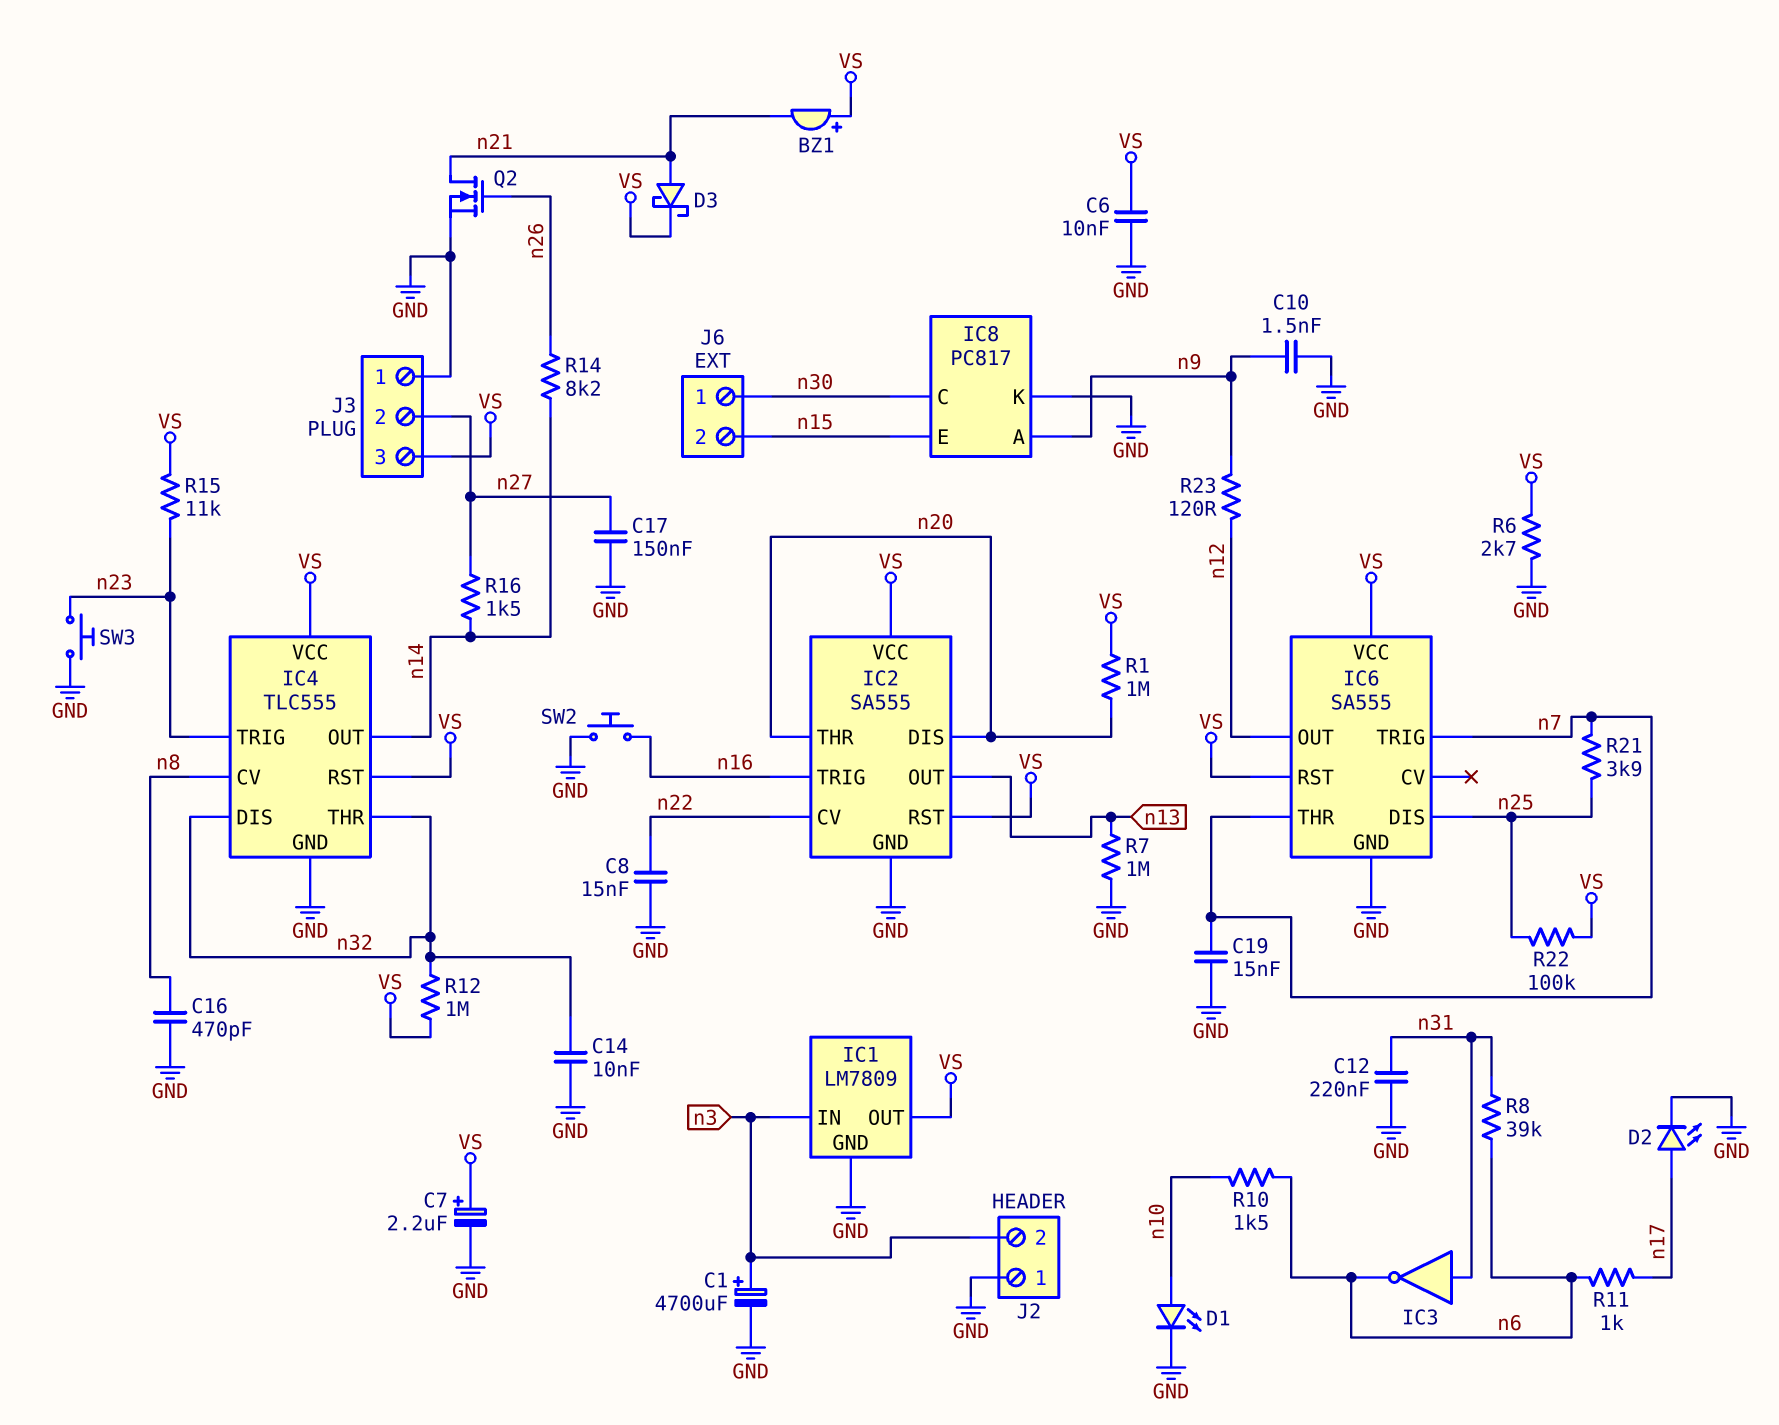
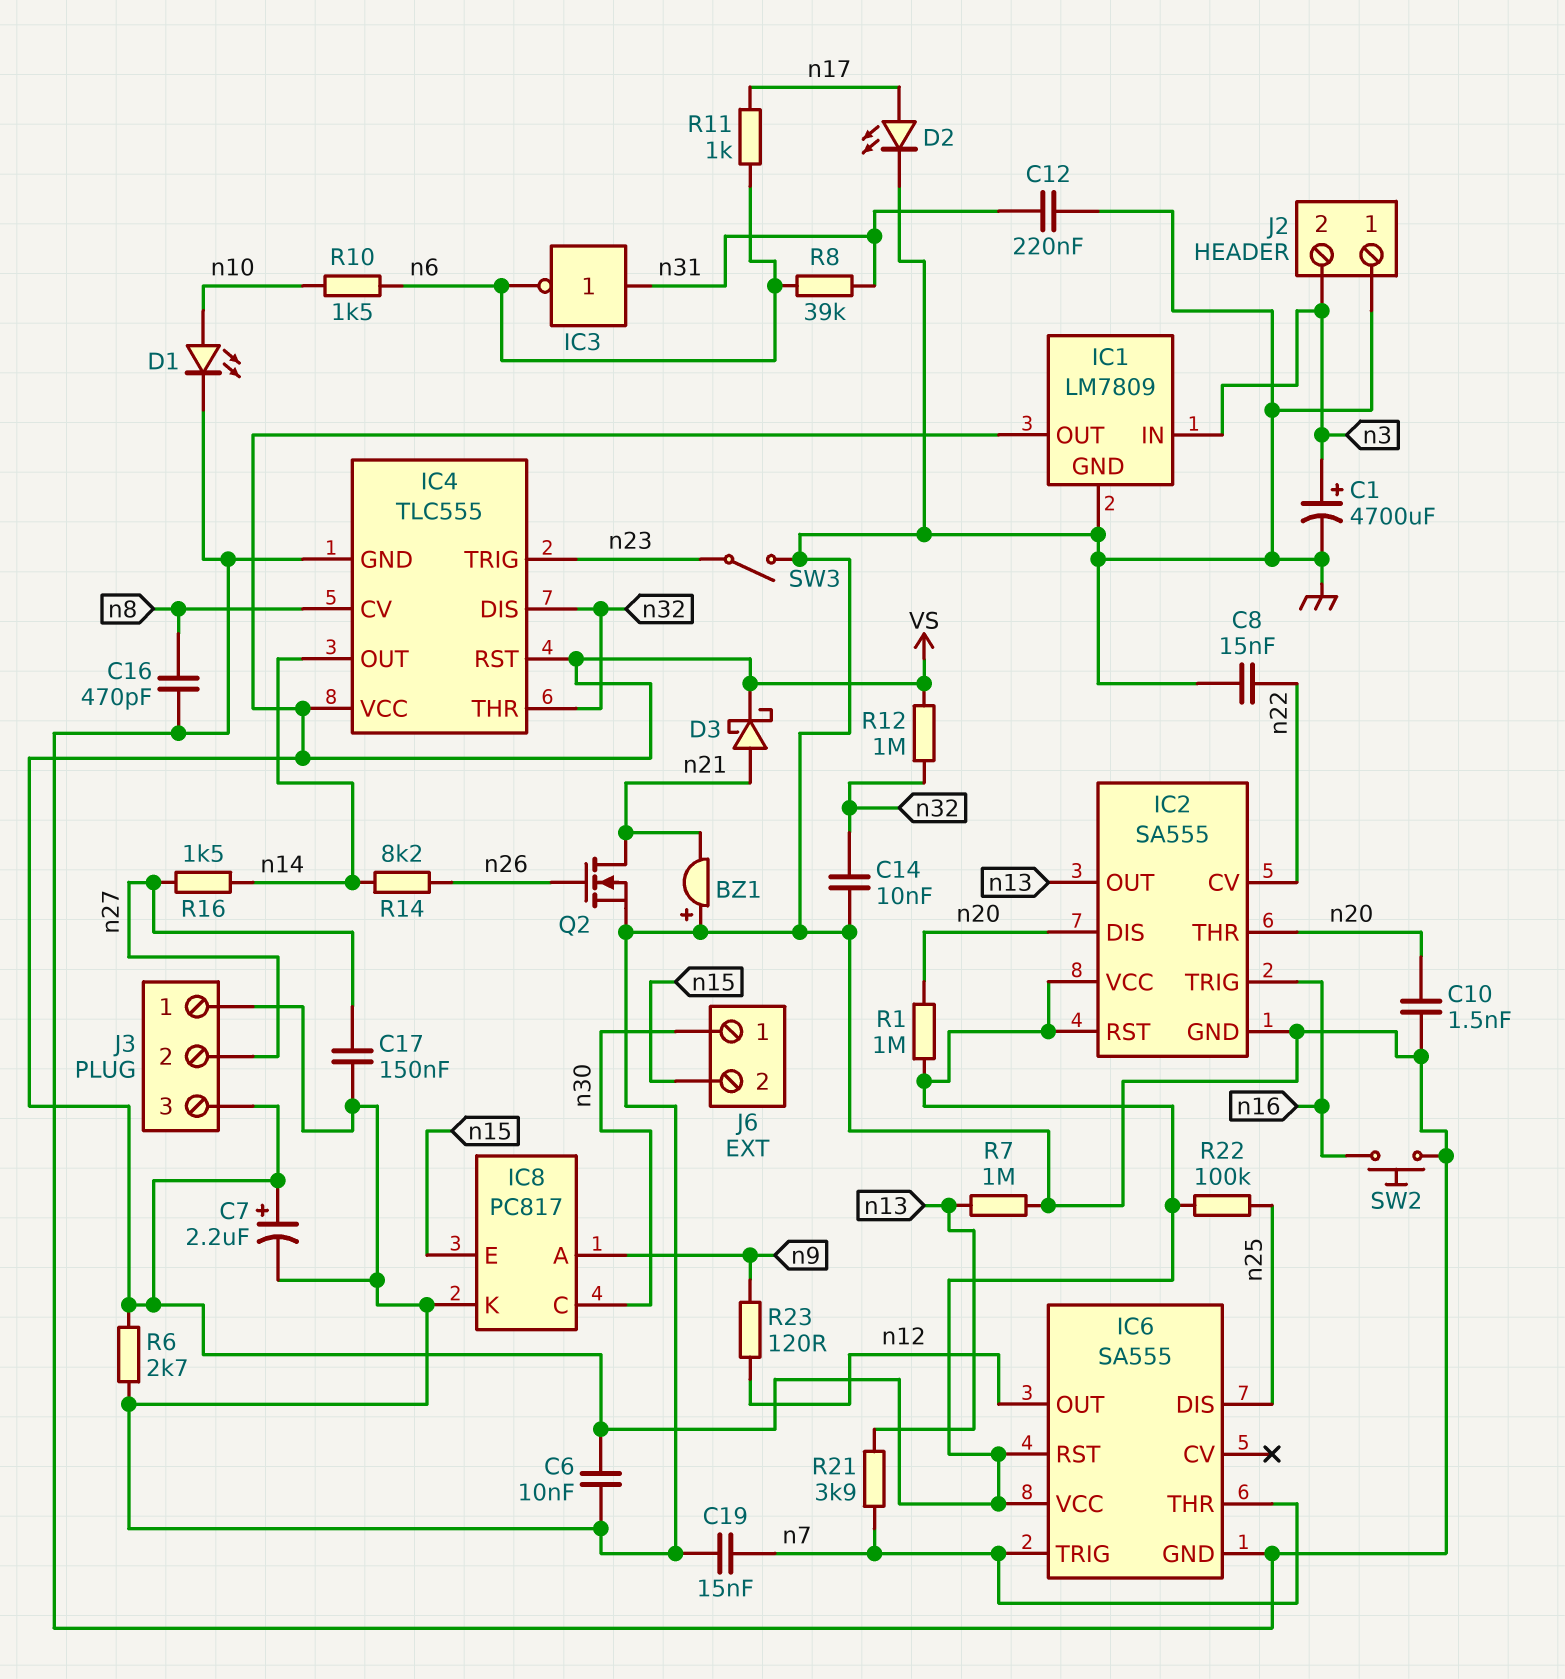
BZ1: buzzer (plus VS, minus n21) -> buzzer (plus GND, minus n21)
C10: 1.5nF (GND, n9) -> 1.5nF (GND, n20)
R15: 11k (VS, n23) -> none
R21: 3.9k (n7, n25) -> 3.9k (n7, n13)
SW3: button (GND, n23) -> switch (GND, n23)

